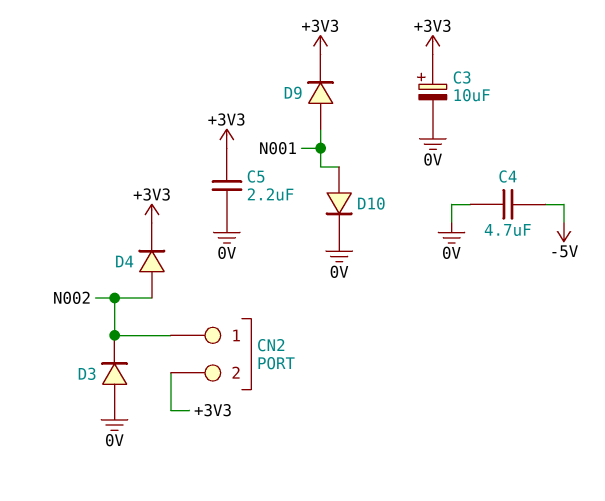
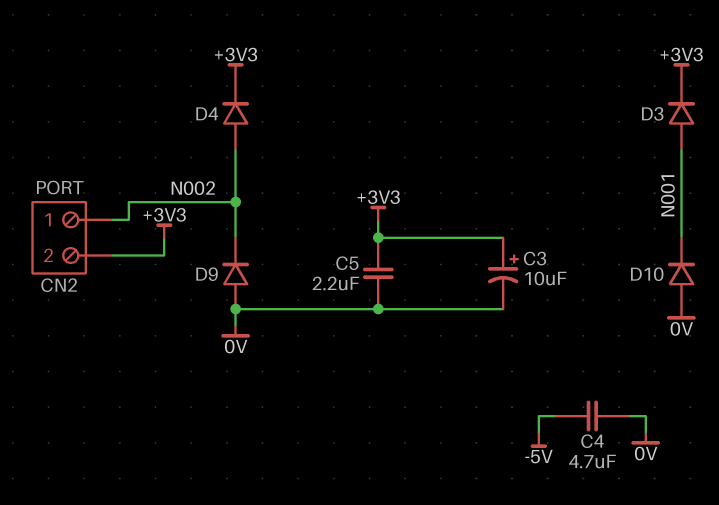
D3: diode (A 0V, K N002) -> diode (A N001, K +3V3)
D9: diode (A N001, K +3V3) -> diode (A 0V, K N002)
D10: diode (A N001, K 0V) -> diode (A 0V, K N001)

